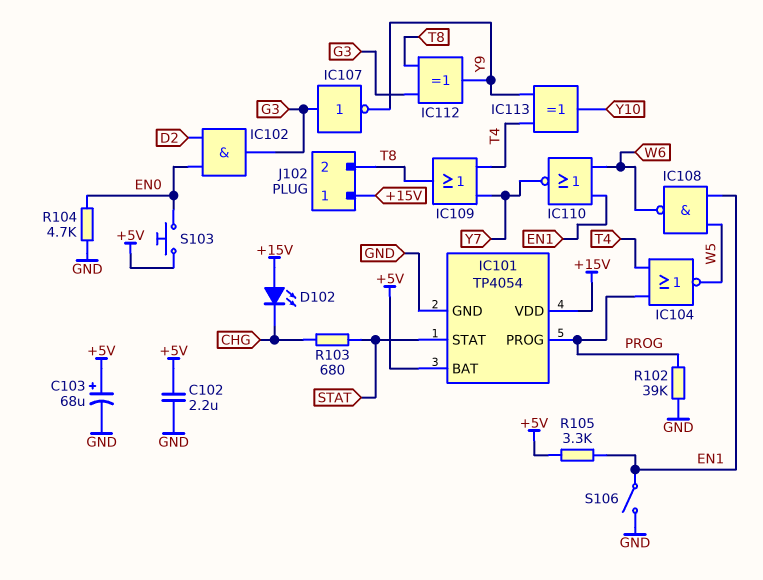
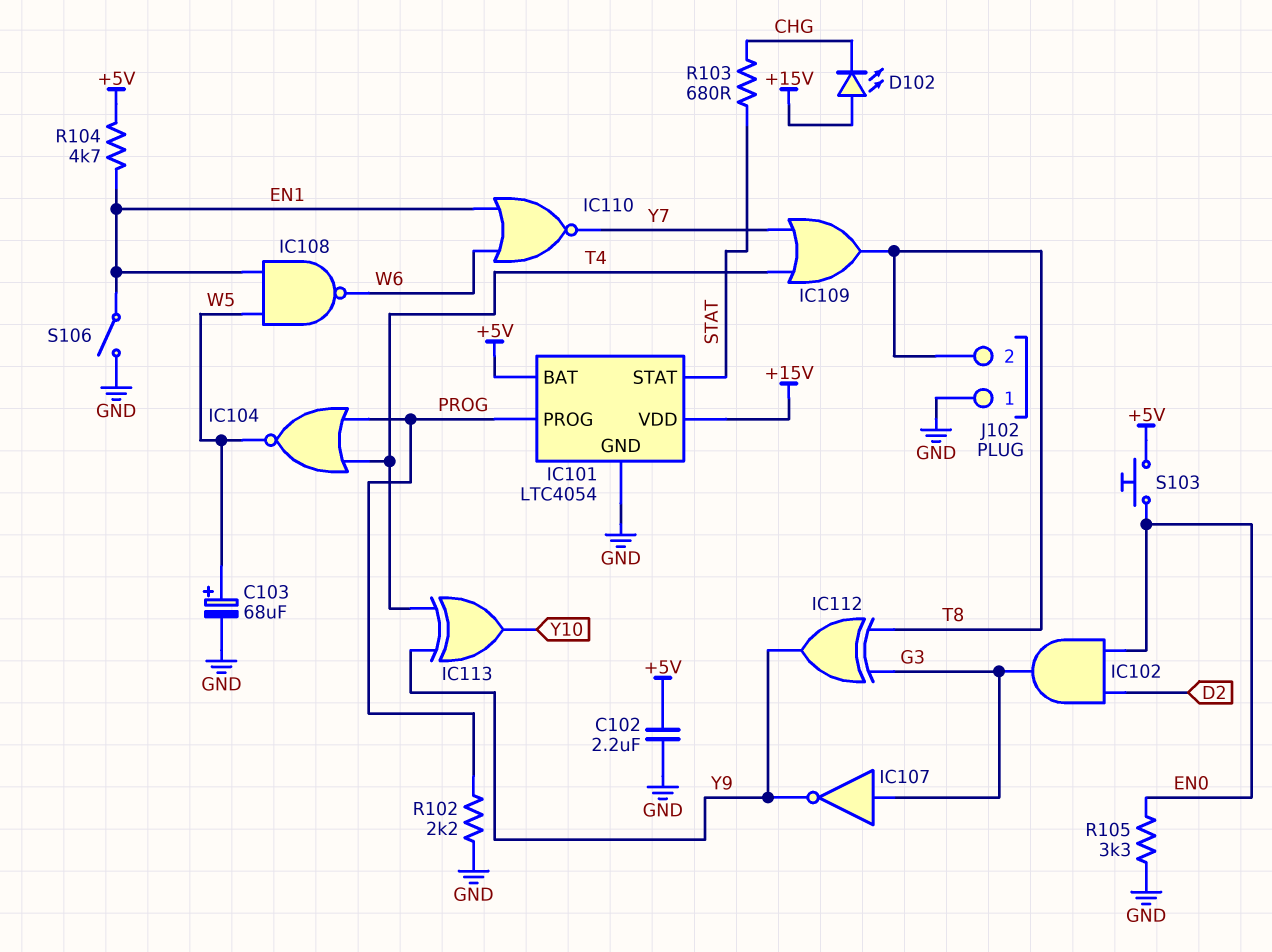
C103: 68uF (plus +5V, minus GND) -> 68uF (plus W5, minus GND)
IC101: TP4054 -> LTC4054
J102 pin 1: +15V -> GND
R102: 39k (GND, PROG) -> 2.2k (GND, PROG)
R104: 4.7k (EN0, GND) -> 4.7k (+5V, EN1)
R105: 3.3k (+5V, EN1) -> 3.3k (EN0, GND)

